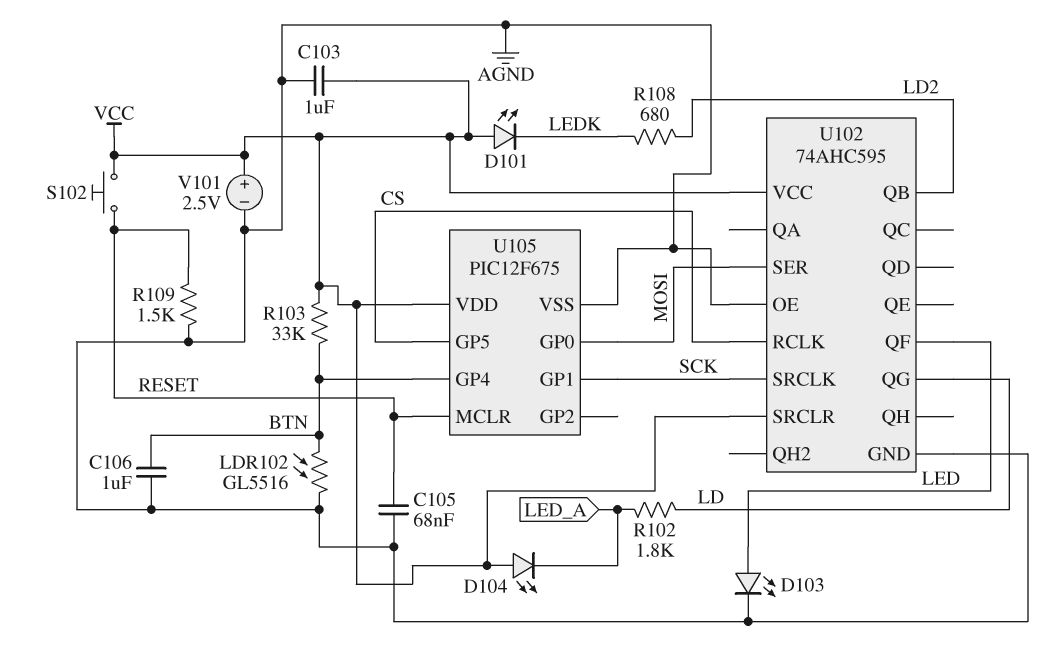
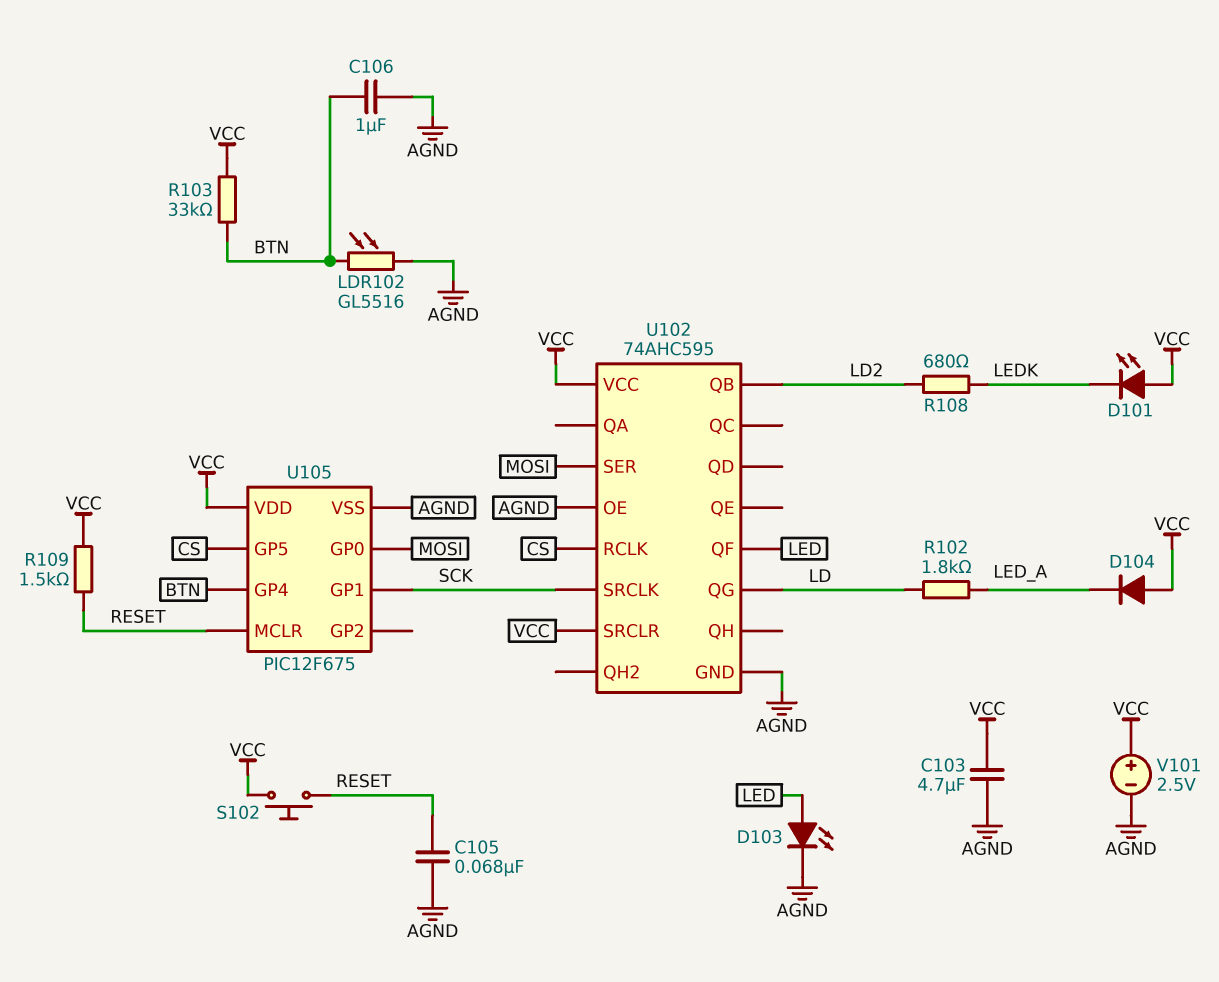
C103: 1uF (AGND, VCC) -> 4.7uF (AGND, VCC)
D104: LED (A VCC, K LED_A) -> diode (A VCC, K LED_A)
R109: 1.5k (AGND, RESET) -> 1.5k (RESET, VCC)

